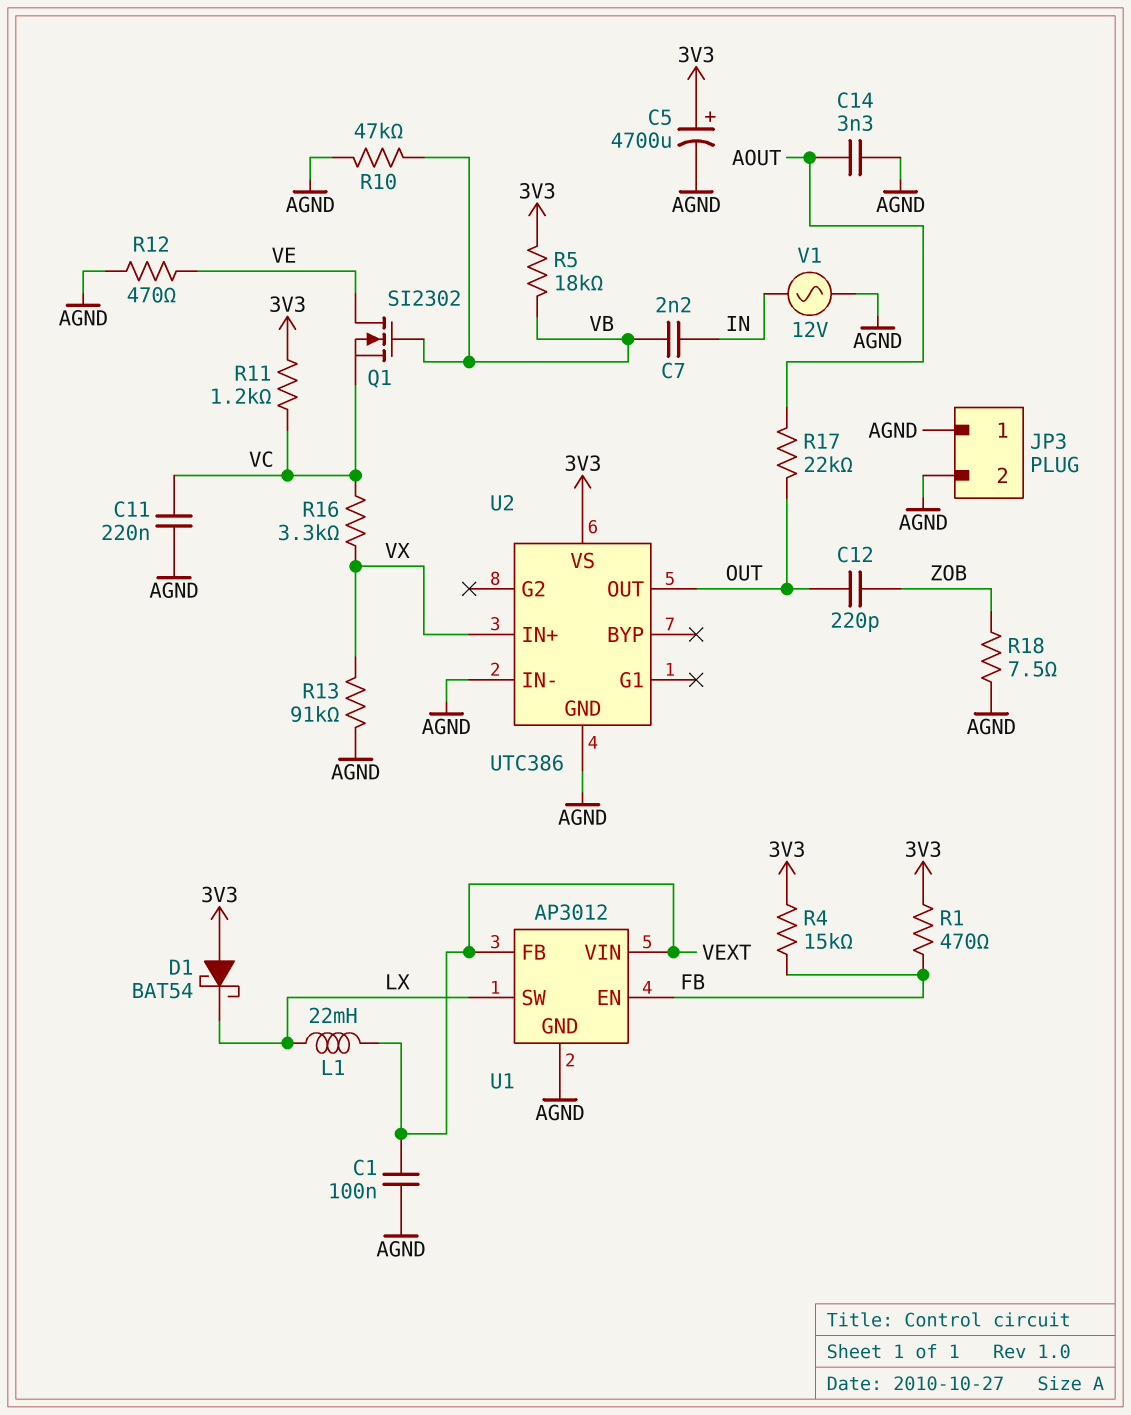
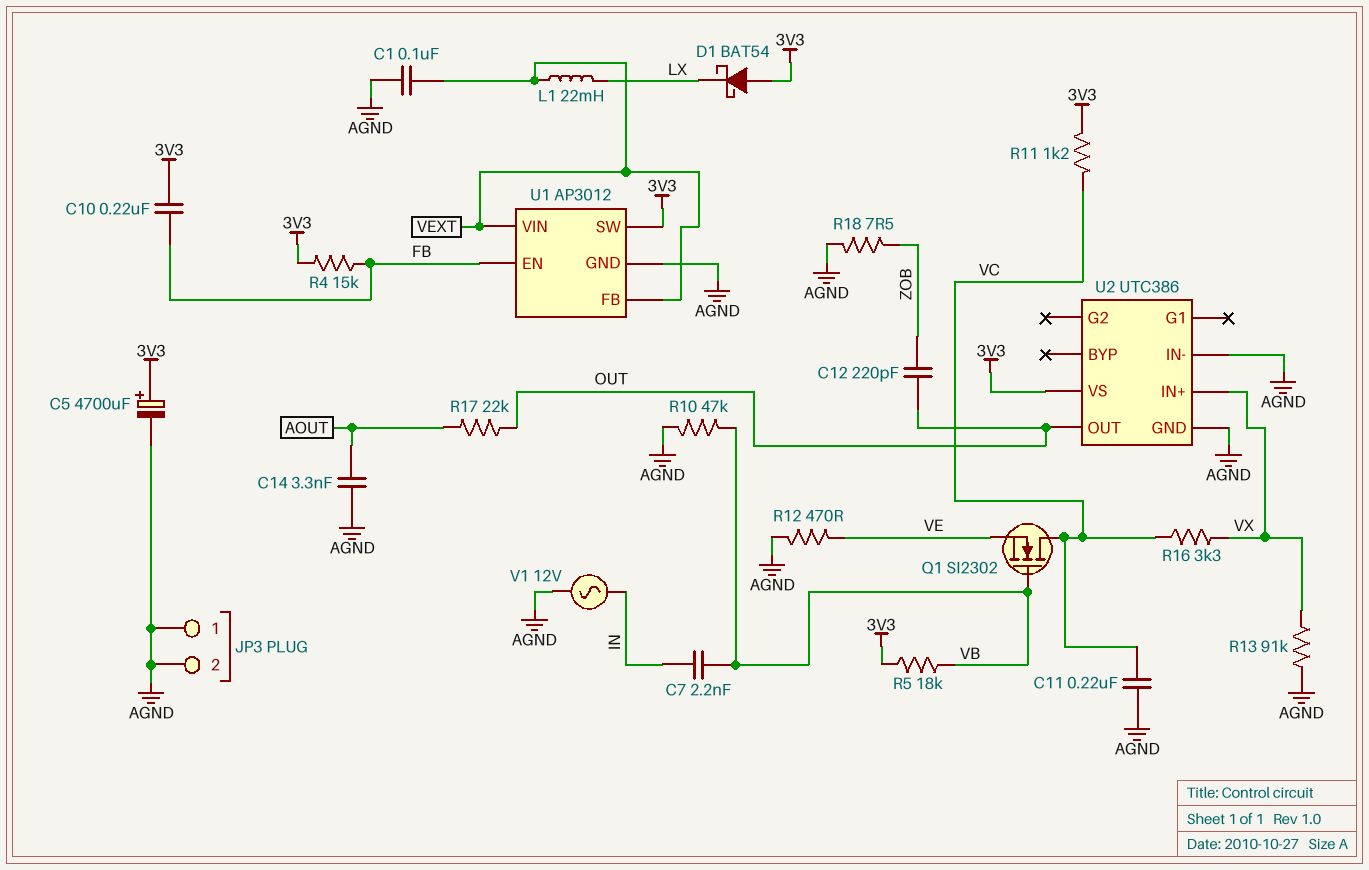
C10: none -> 220nF (3V3, FB)
Q1: NMOS SI2302 (G VB, D VE, S VC) -> NMOS SI2302 (G VB, D VC, S VE)
R1: 470 (3V3, FB) -> none
U1 pin SW: LX -> 3V3

